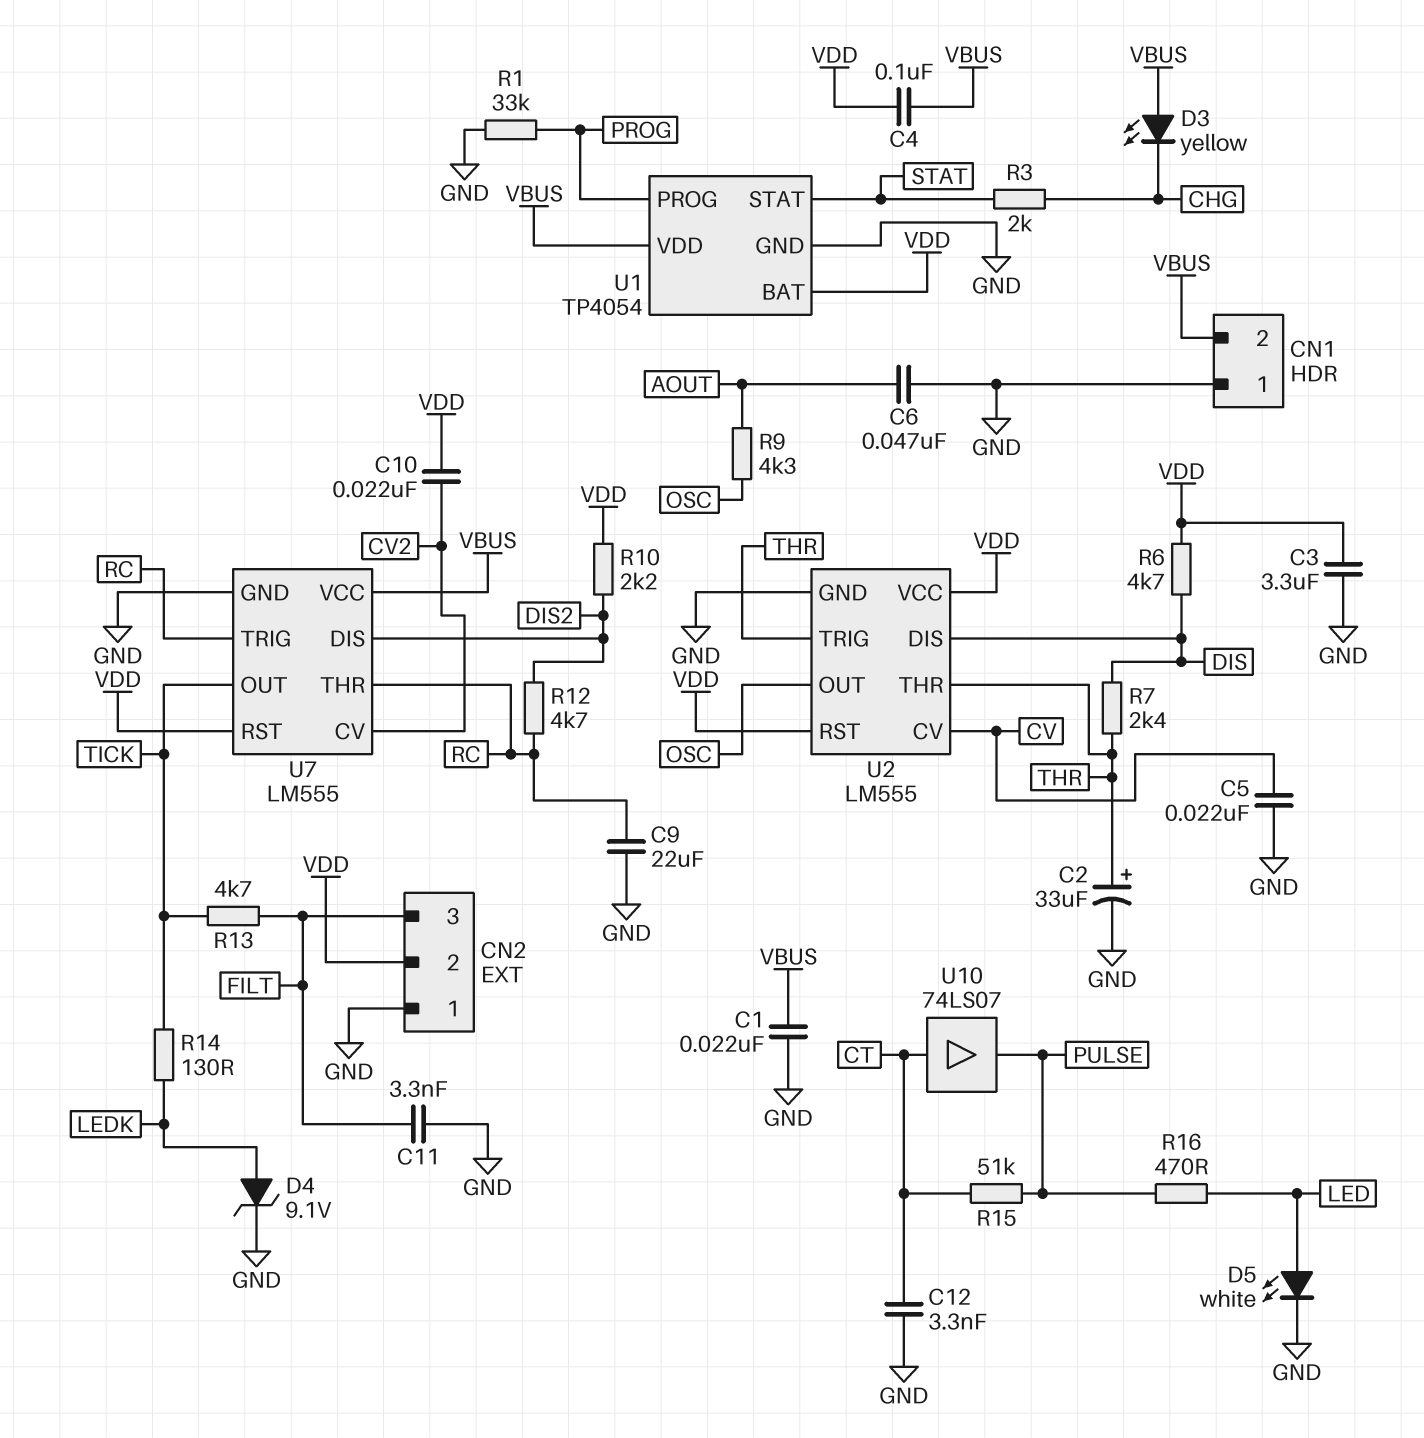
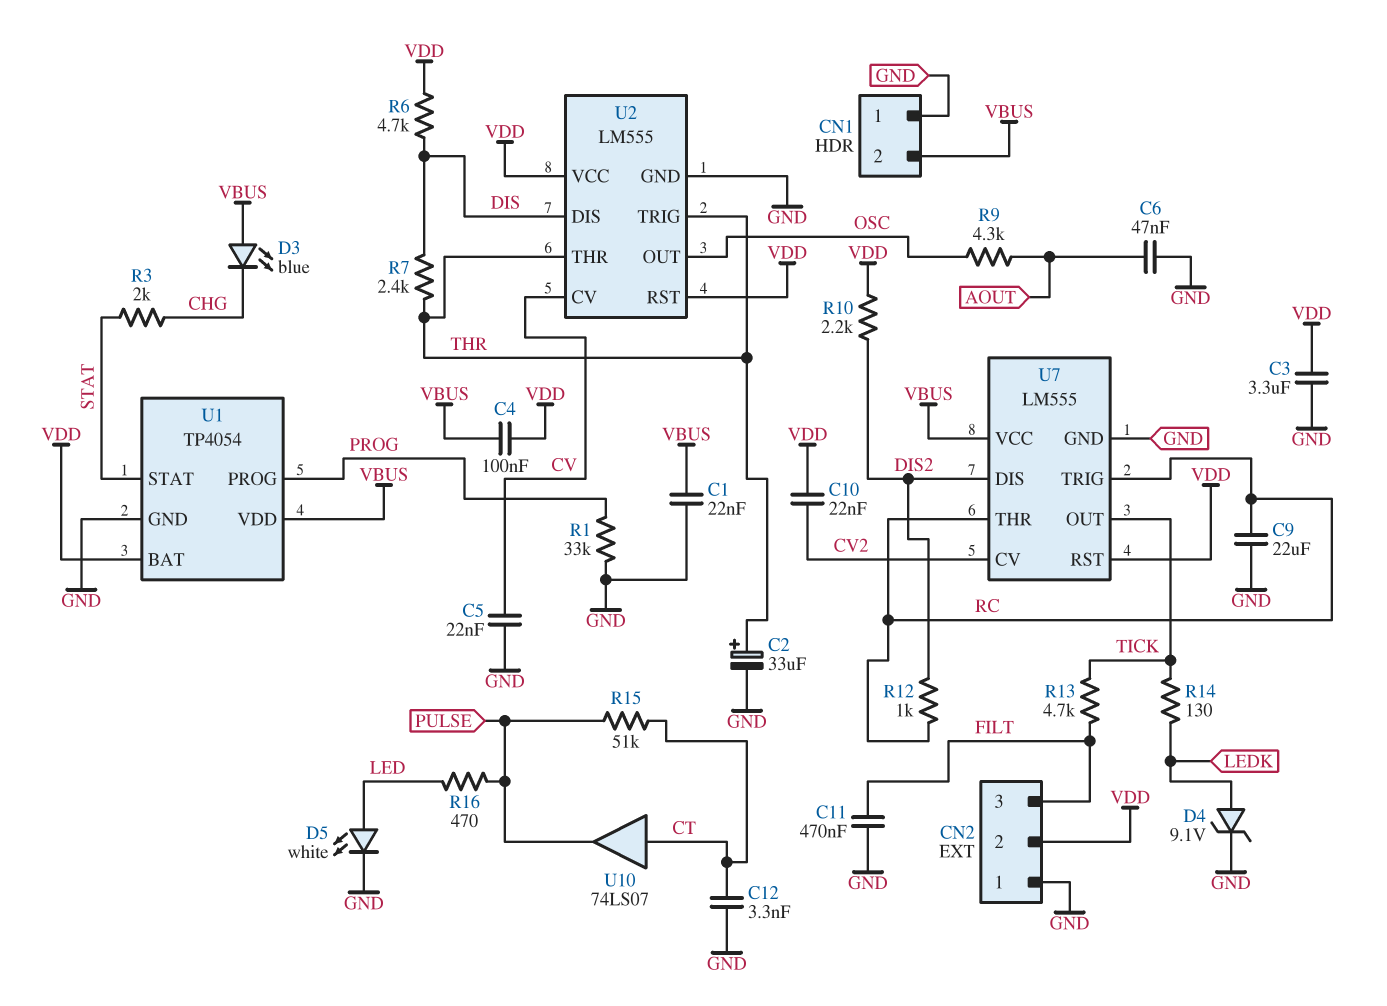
C11: 3.3nF (FILT, GND) -> 470nF (FILT, GND)
D3: LED yellow (A VBUS, K CHG) -> LED blue (A VBUS, K CHG)
R12: 4.7k (DIS2, RC) -> 1k (DIS2, RC)

